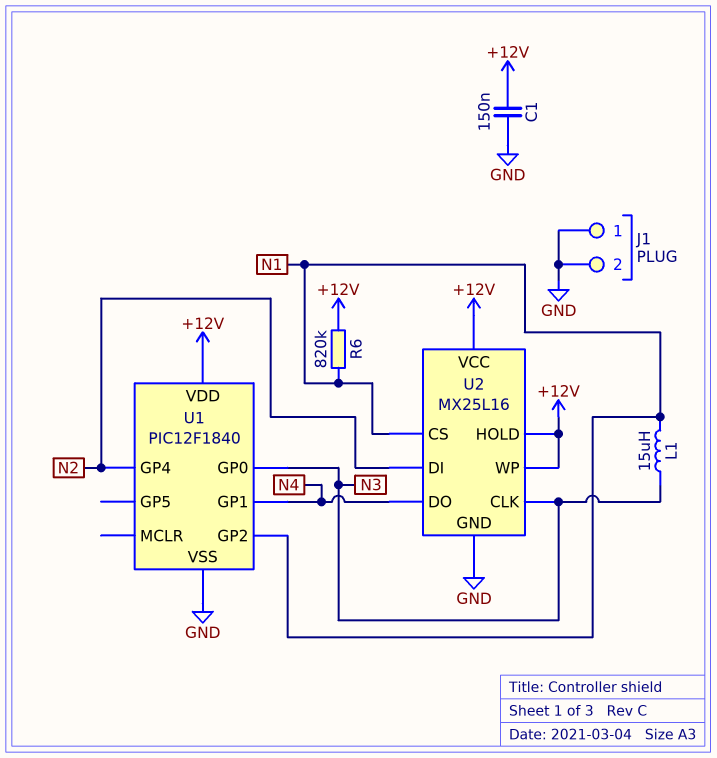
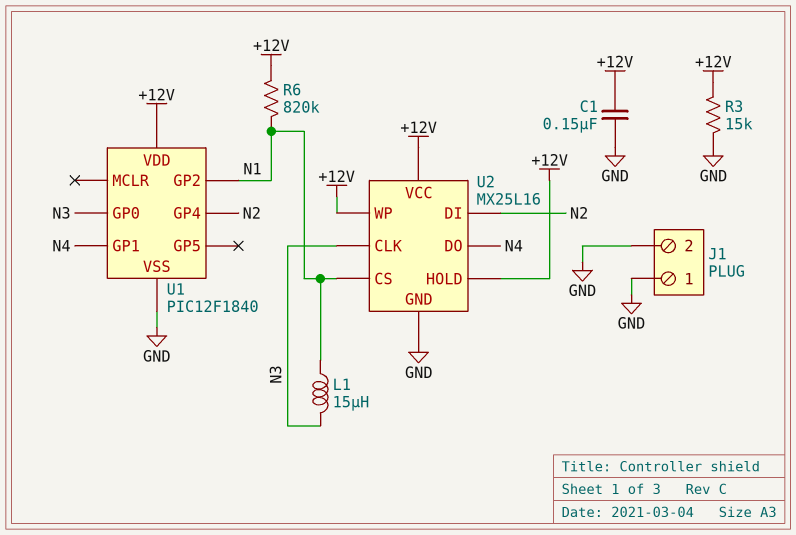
R3: none -> 15k (+12V, GND)

